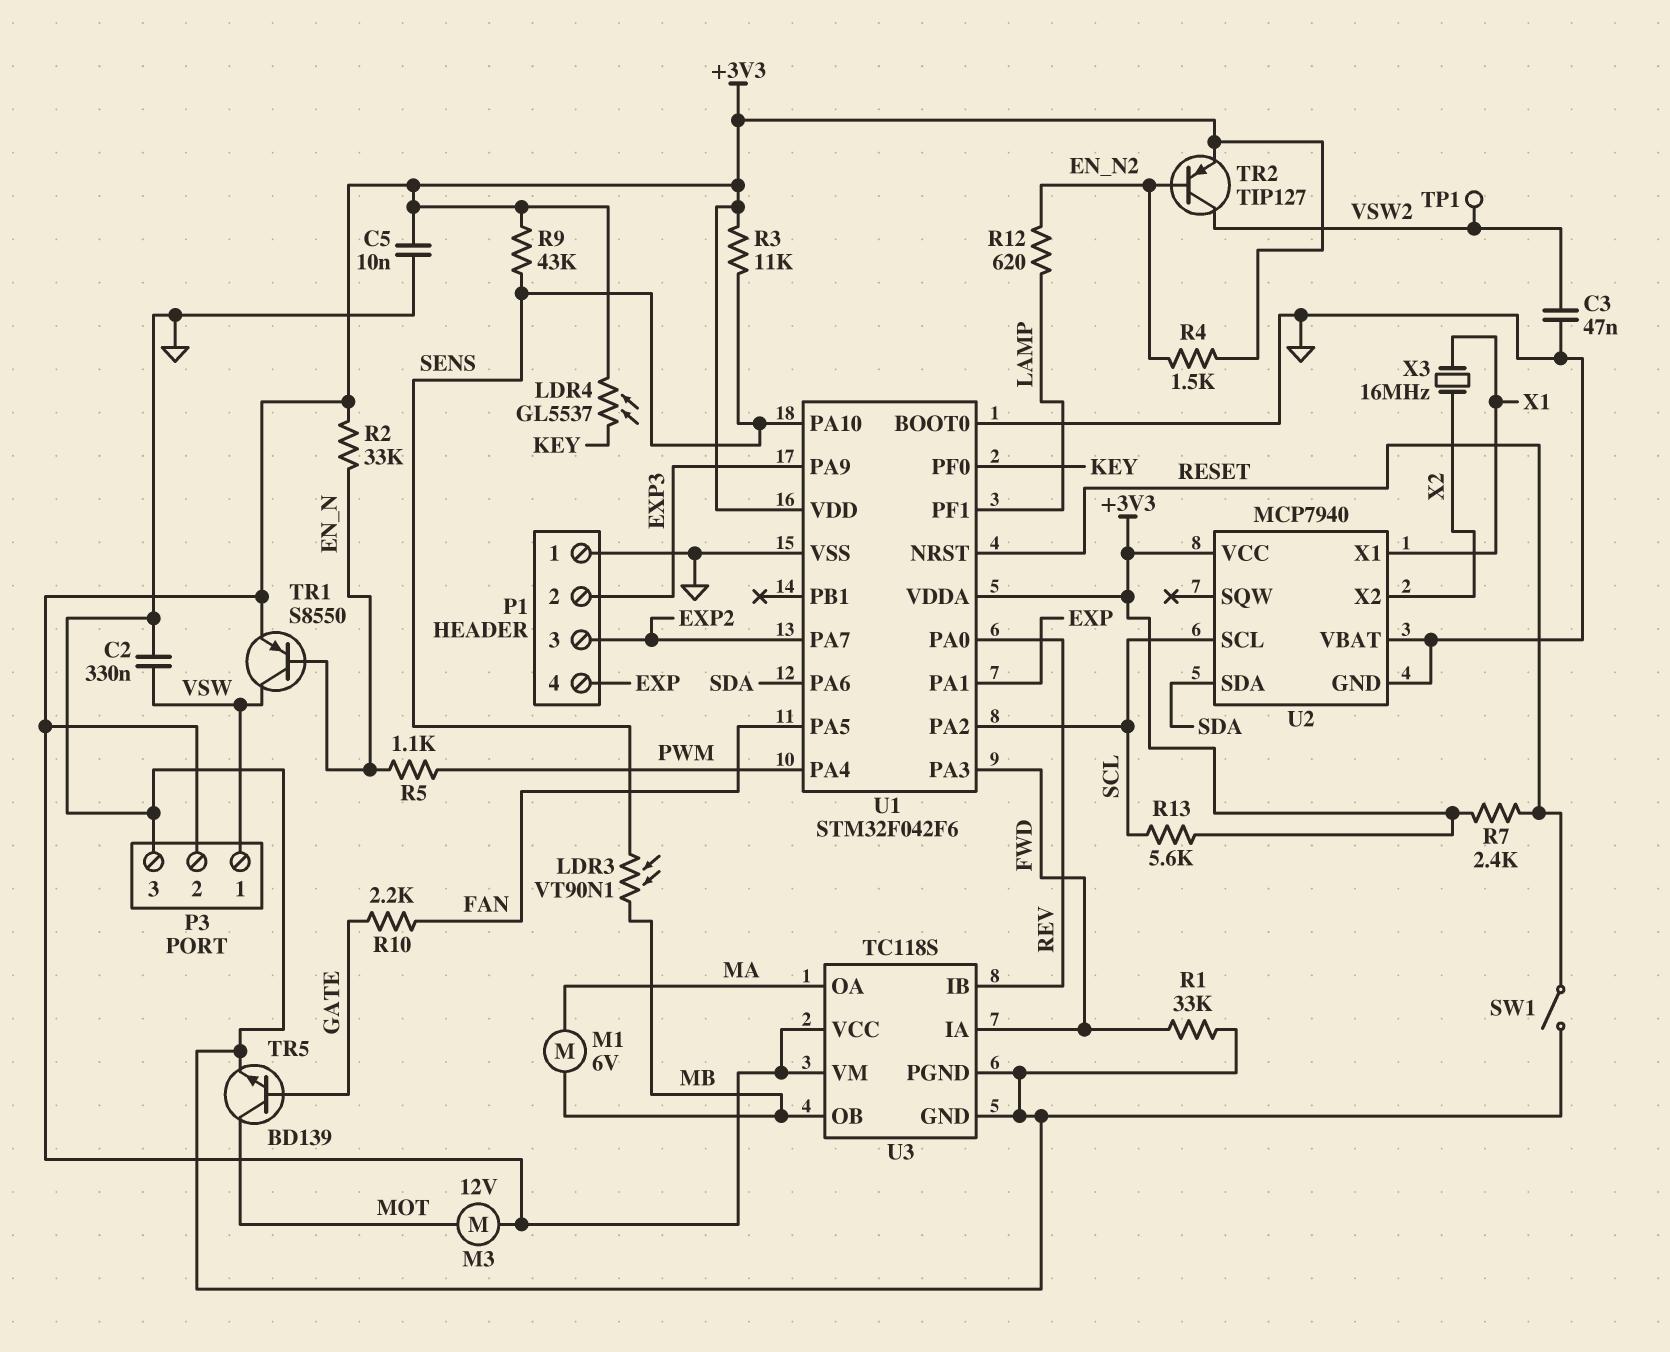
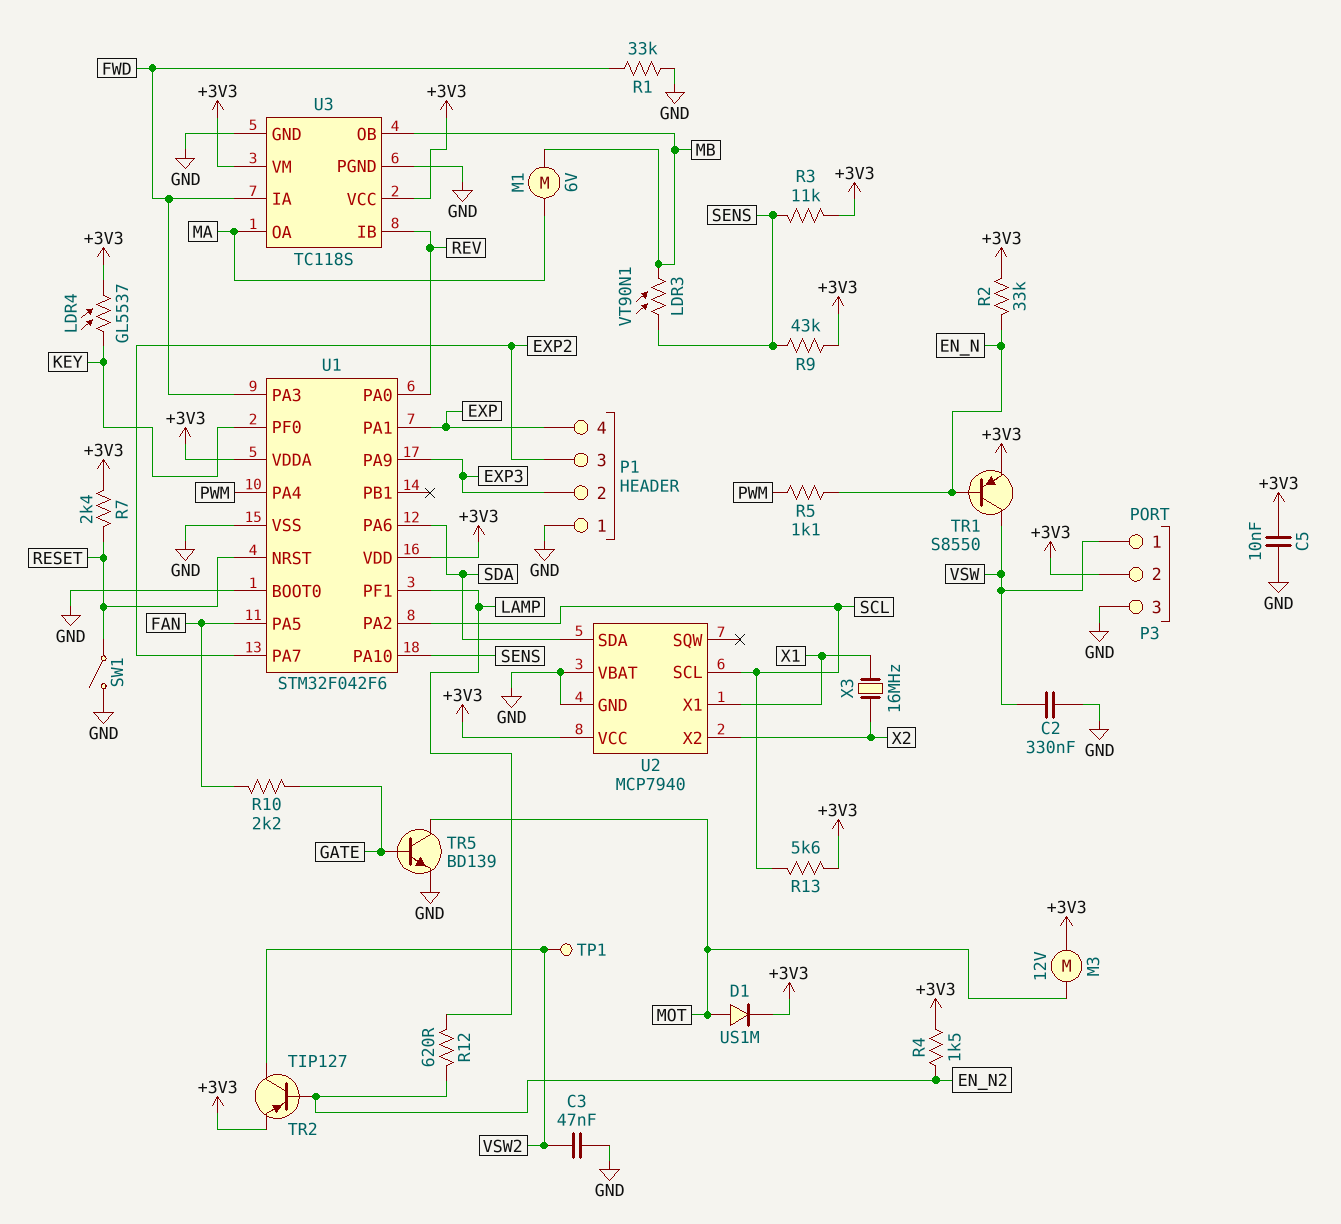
D1: none -> diode US1M (A MOT, K +3V3)

